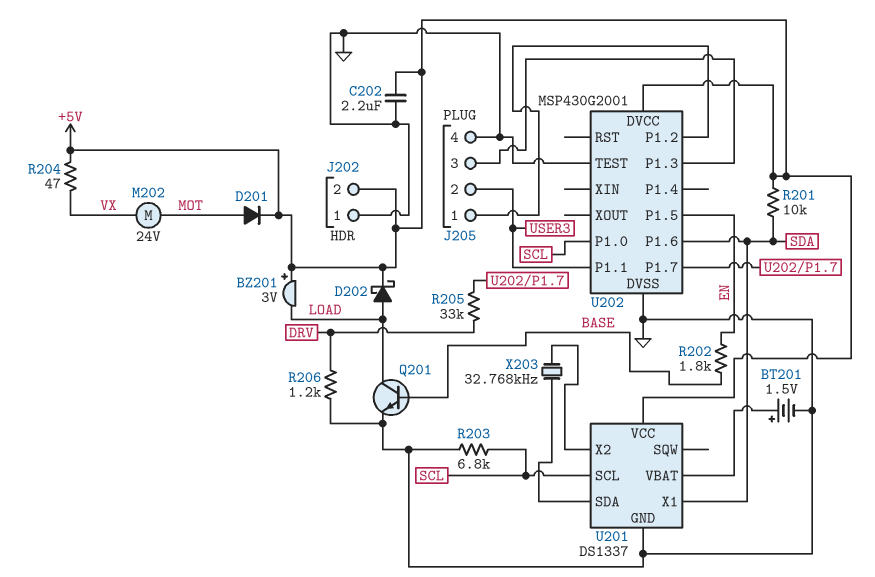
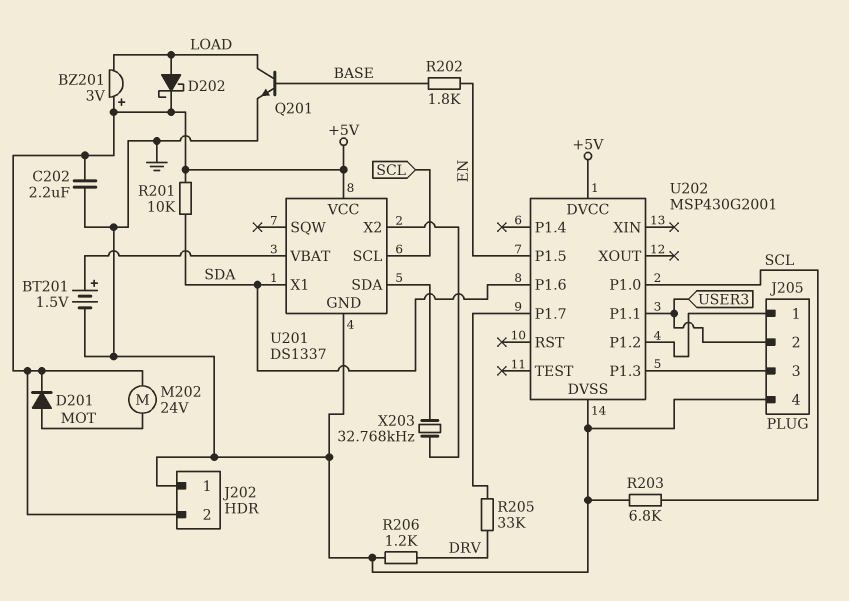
M202: motor 24V (MOT, VX) -> motor 24V (+5V, MOT)
R204: 47 (+5V, VX) -> none
U202 pin TEST: GND -> none

